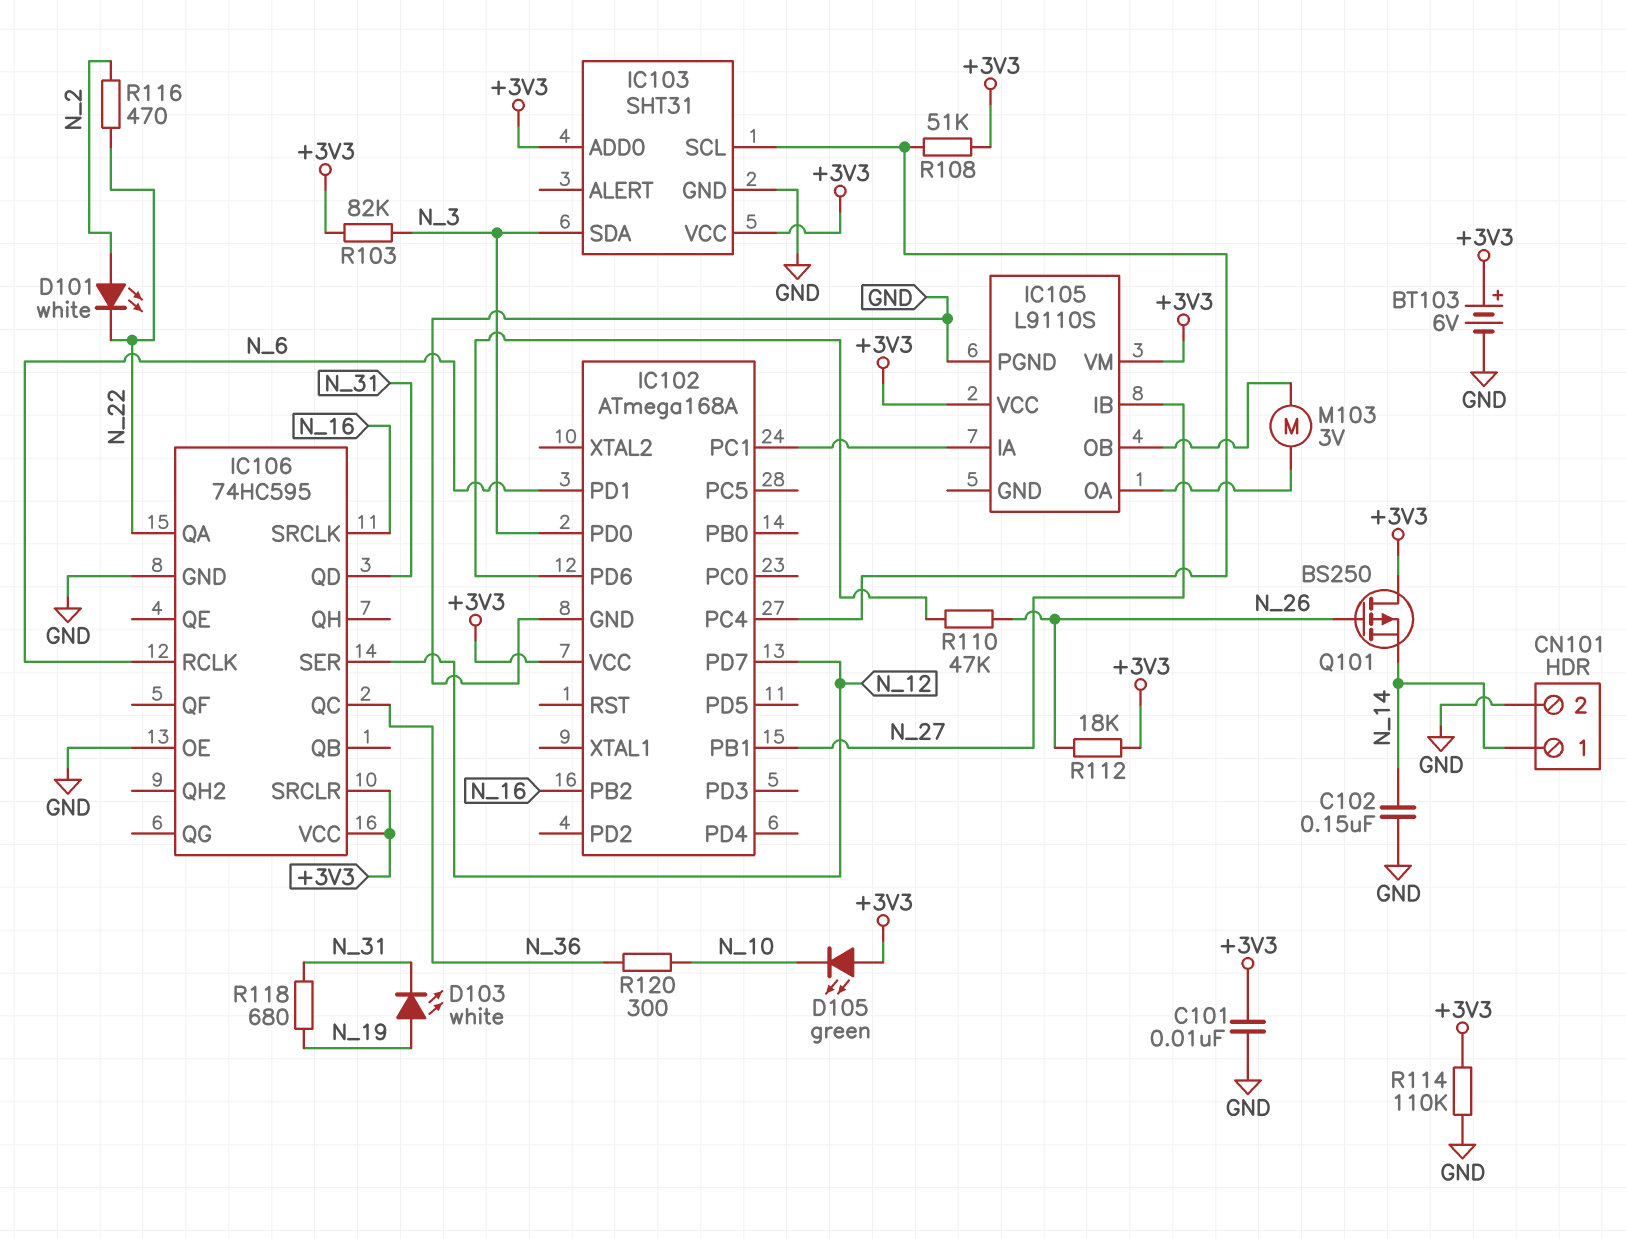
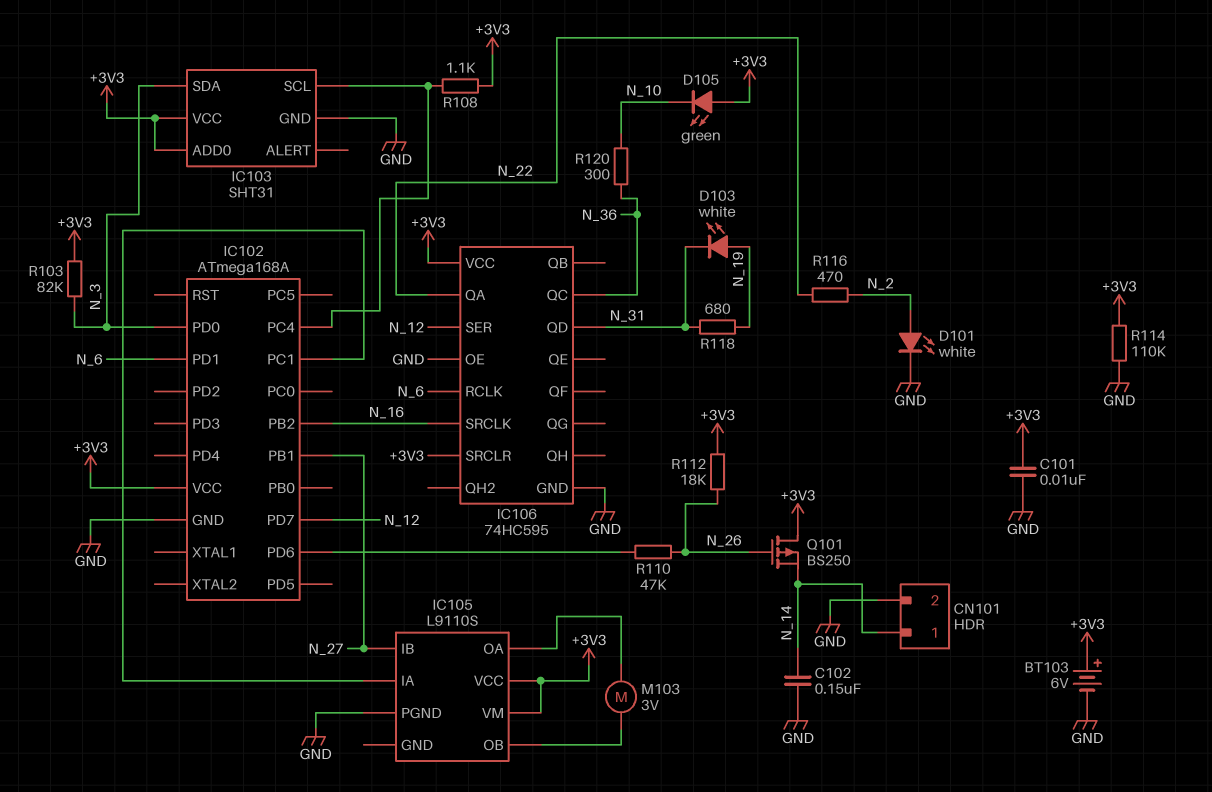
D101: LED white (A N_2, K N_22) -> LED white (A N_2, K GND)
R108: 51k (+3V3, IC102/PC4) -> 1.1k (+3V3, IC102/PC4)

